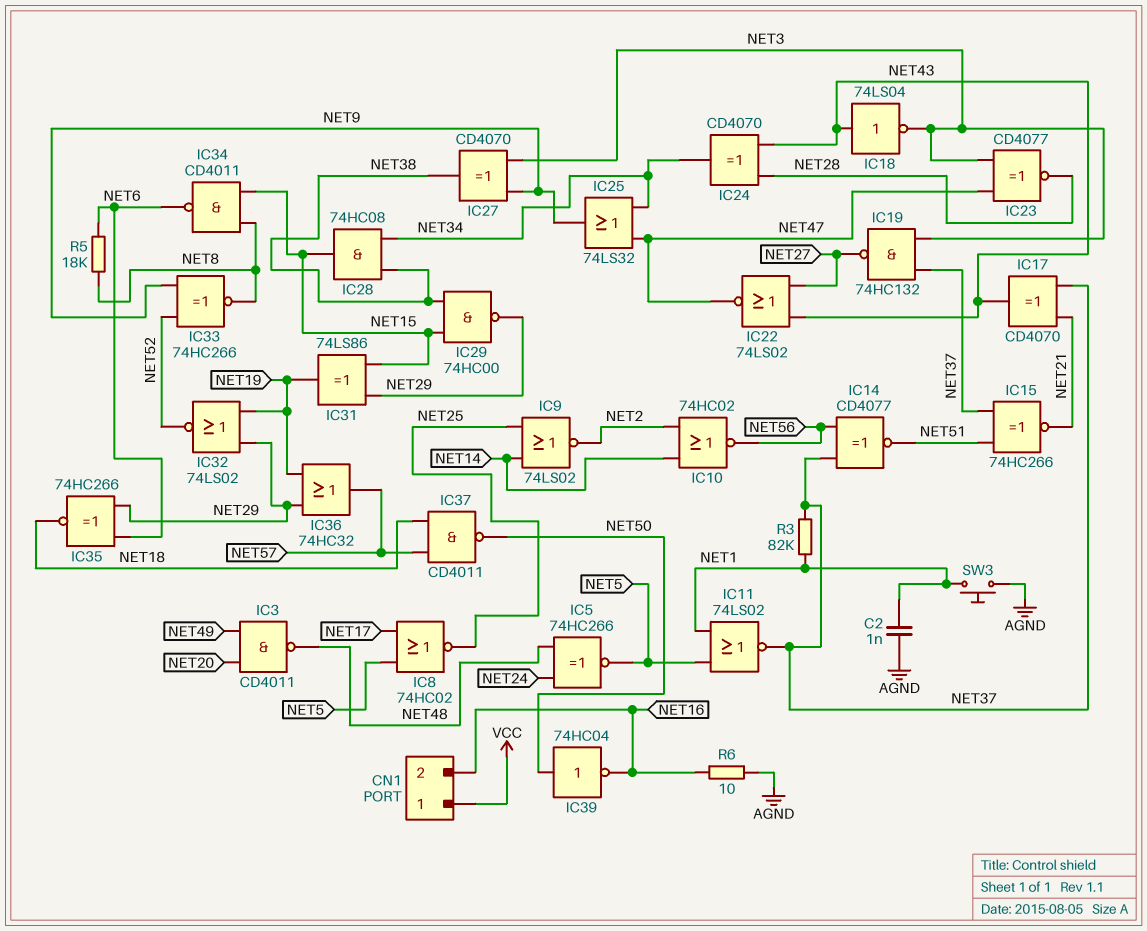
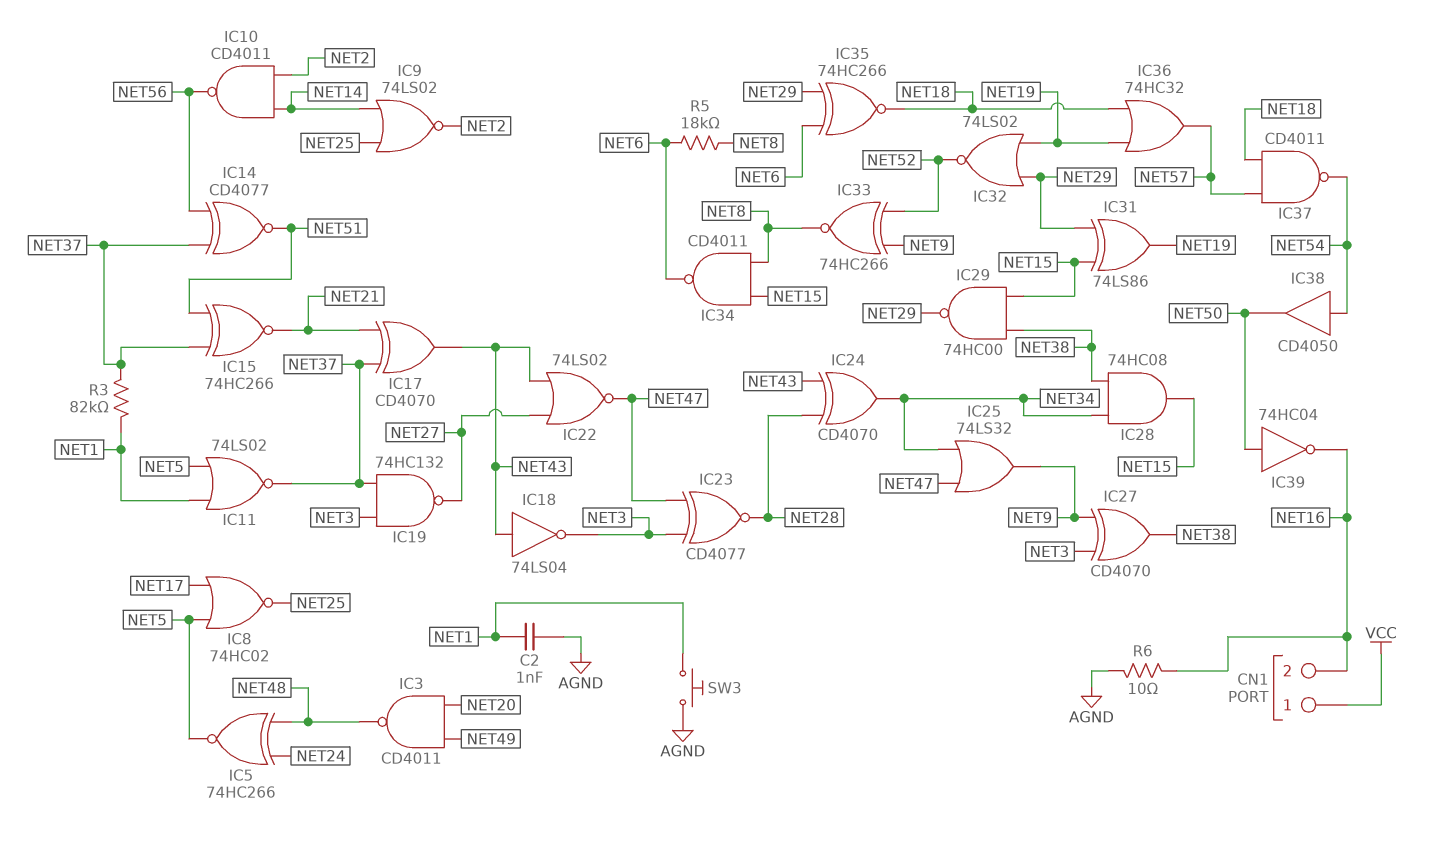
IC10: NOR 74HC02 (in NET2, in NET14, out NET56) -> NAND CD4011 (in NET2, in NET14, out NET56)
IC36: OR 74HC32 (in NET19, in NET29, out NET57) -> OR 74HC32 (in NET18, in NET19, out NET57)
IC37: NAND CD4011 (in NET18, in NET57, out NET50) -> NAND CD4011 (in NET18, in NET57, out NET54)
IC38: none -> buffer CD4050 (in NET54, out NET50)

